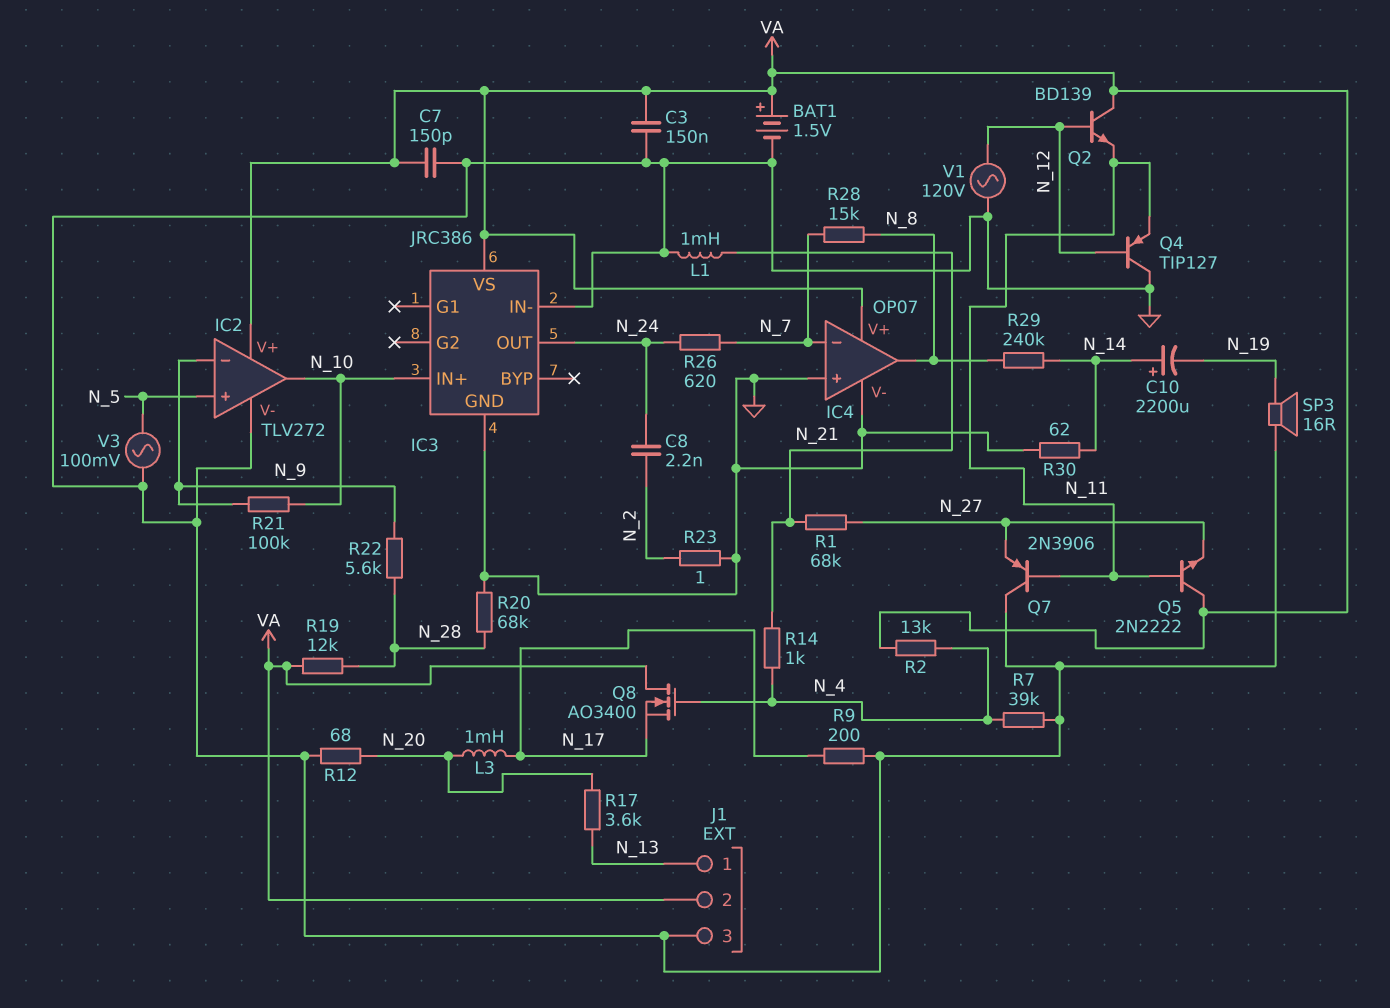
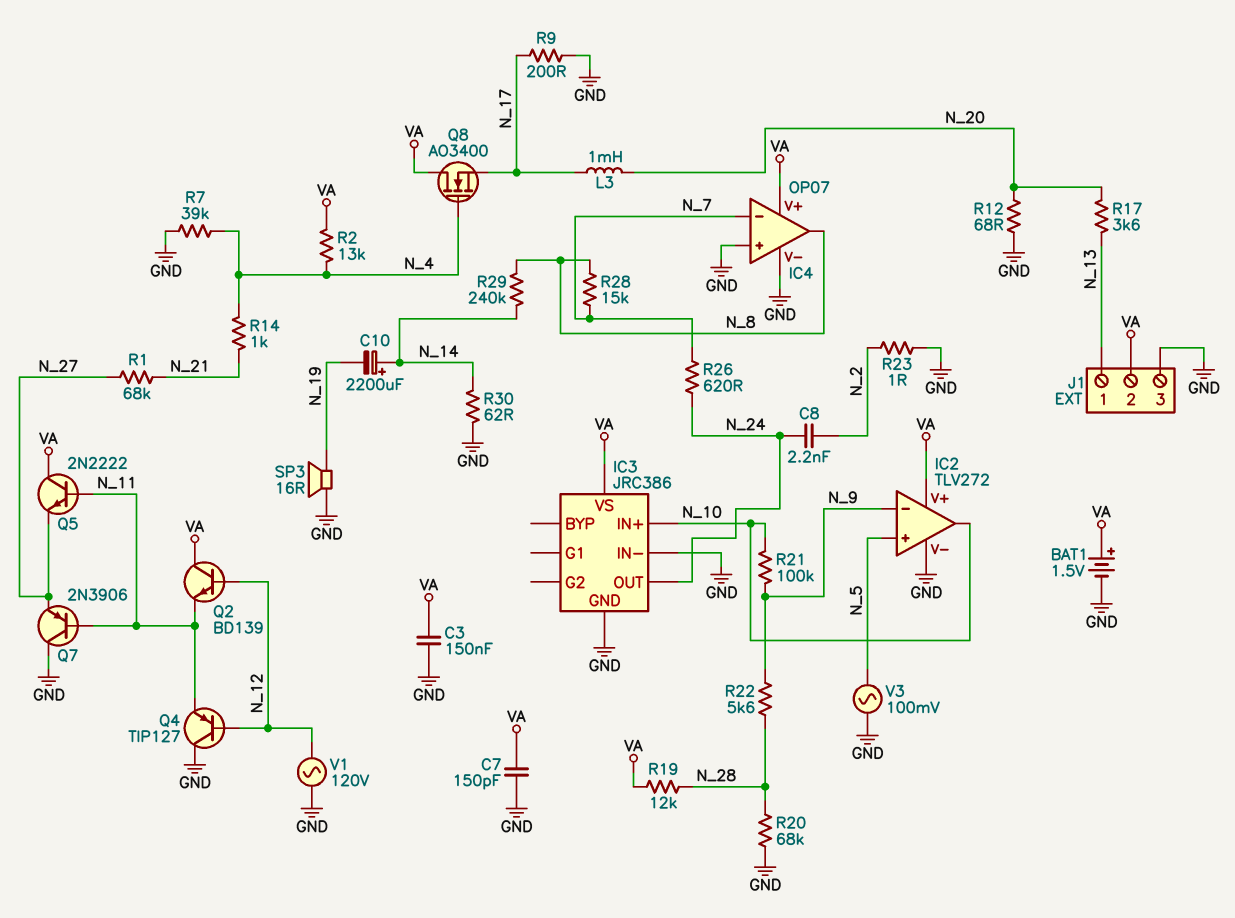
L1: 1mH (GND, N_21) -> none

